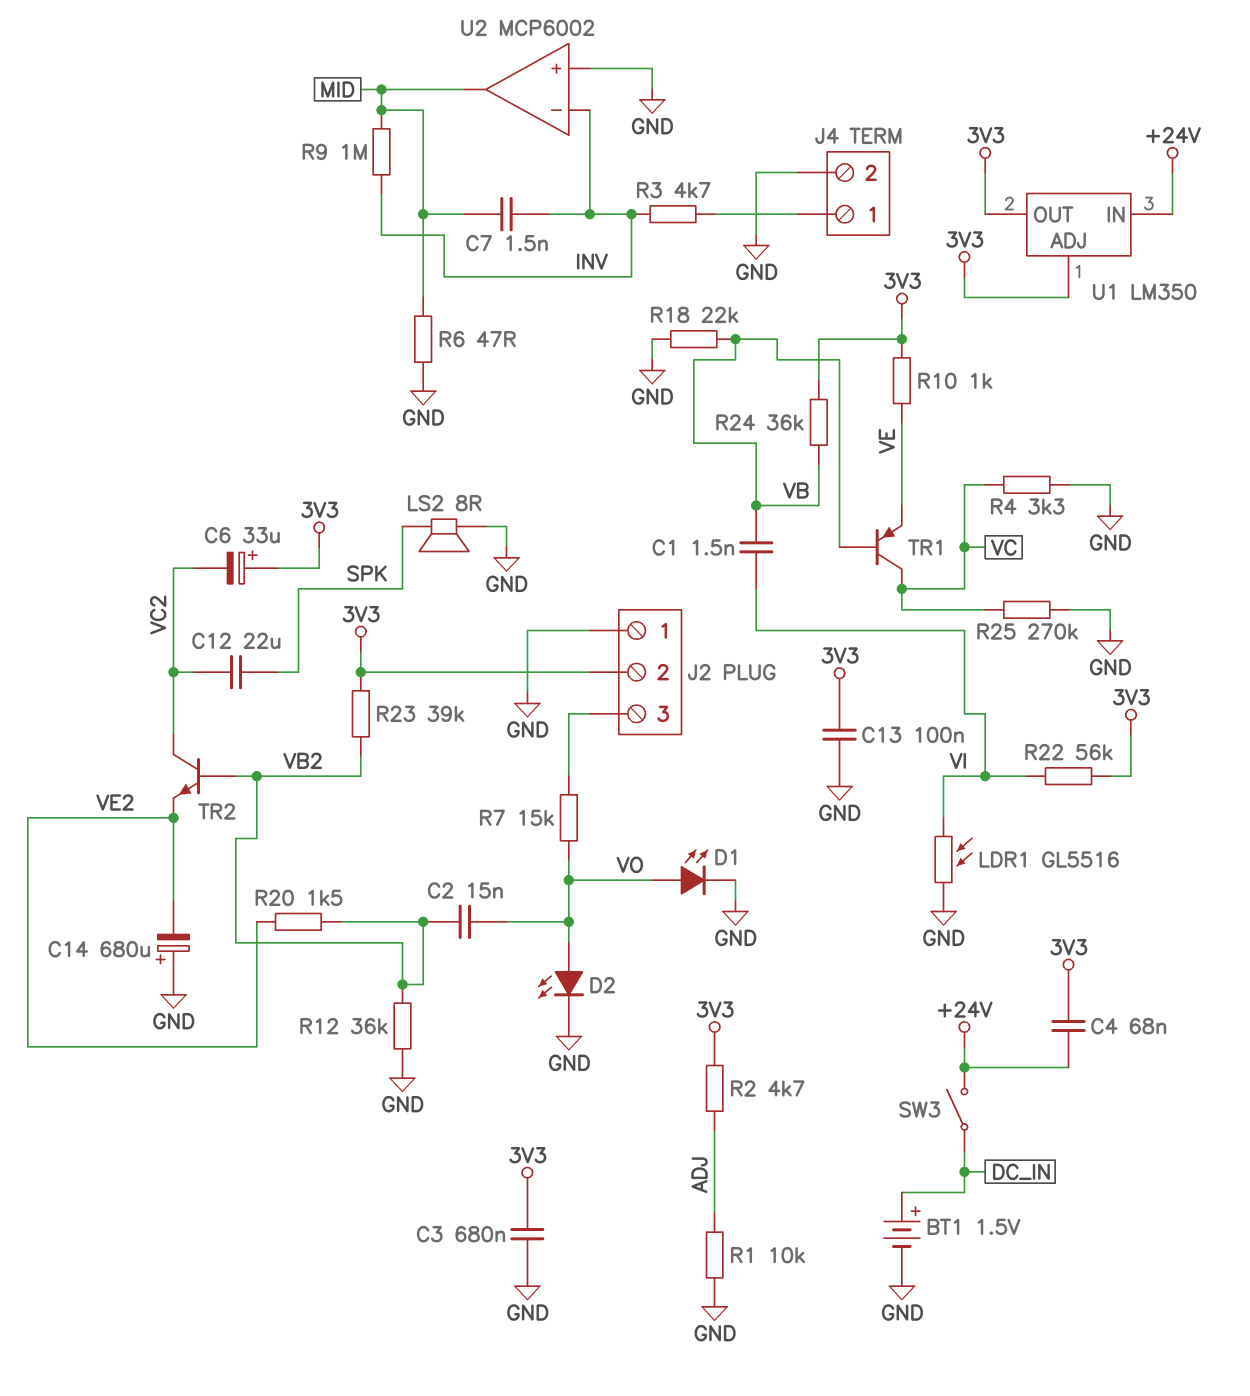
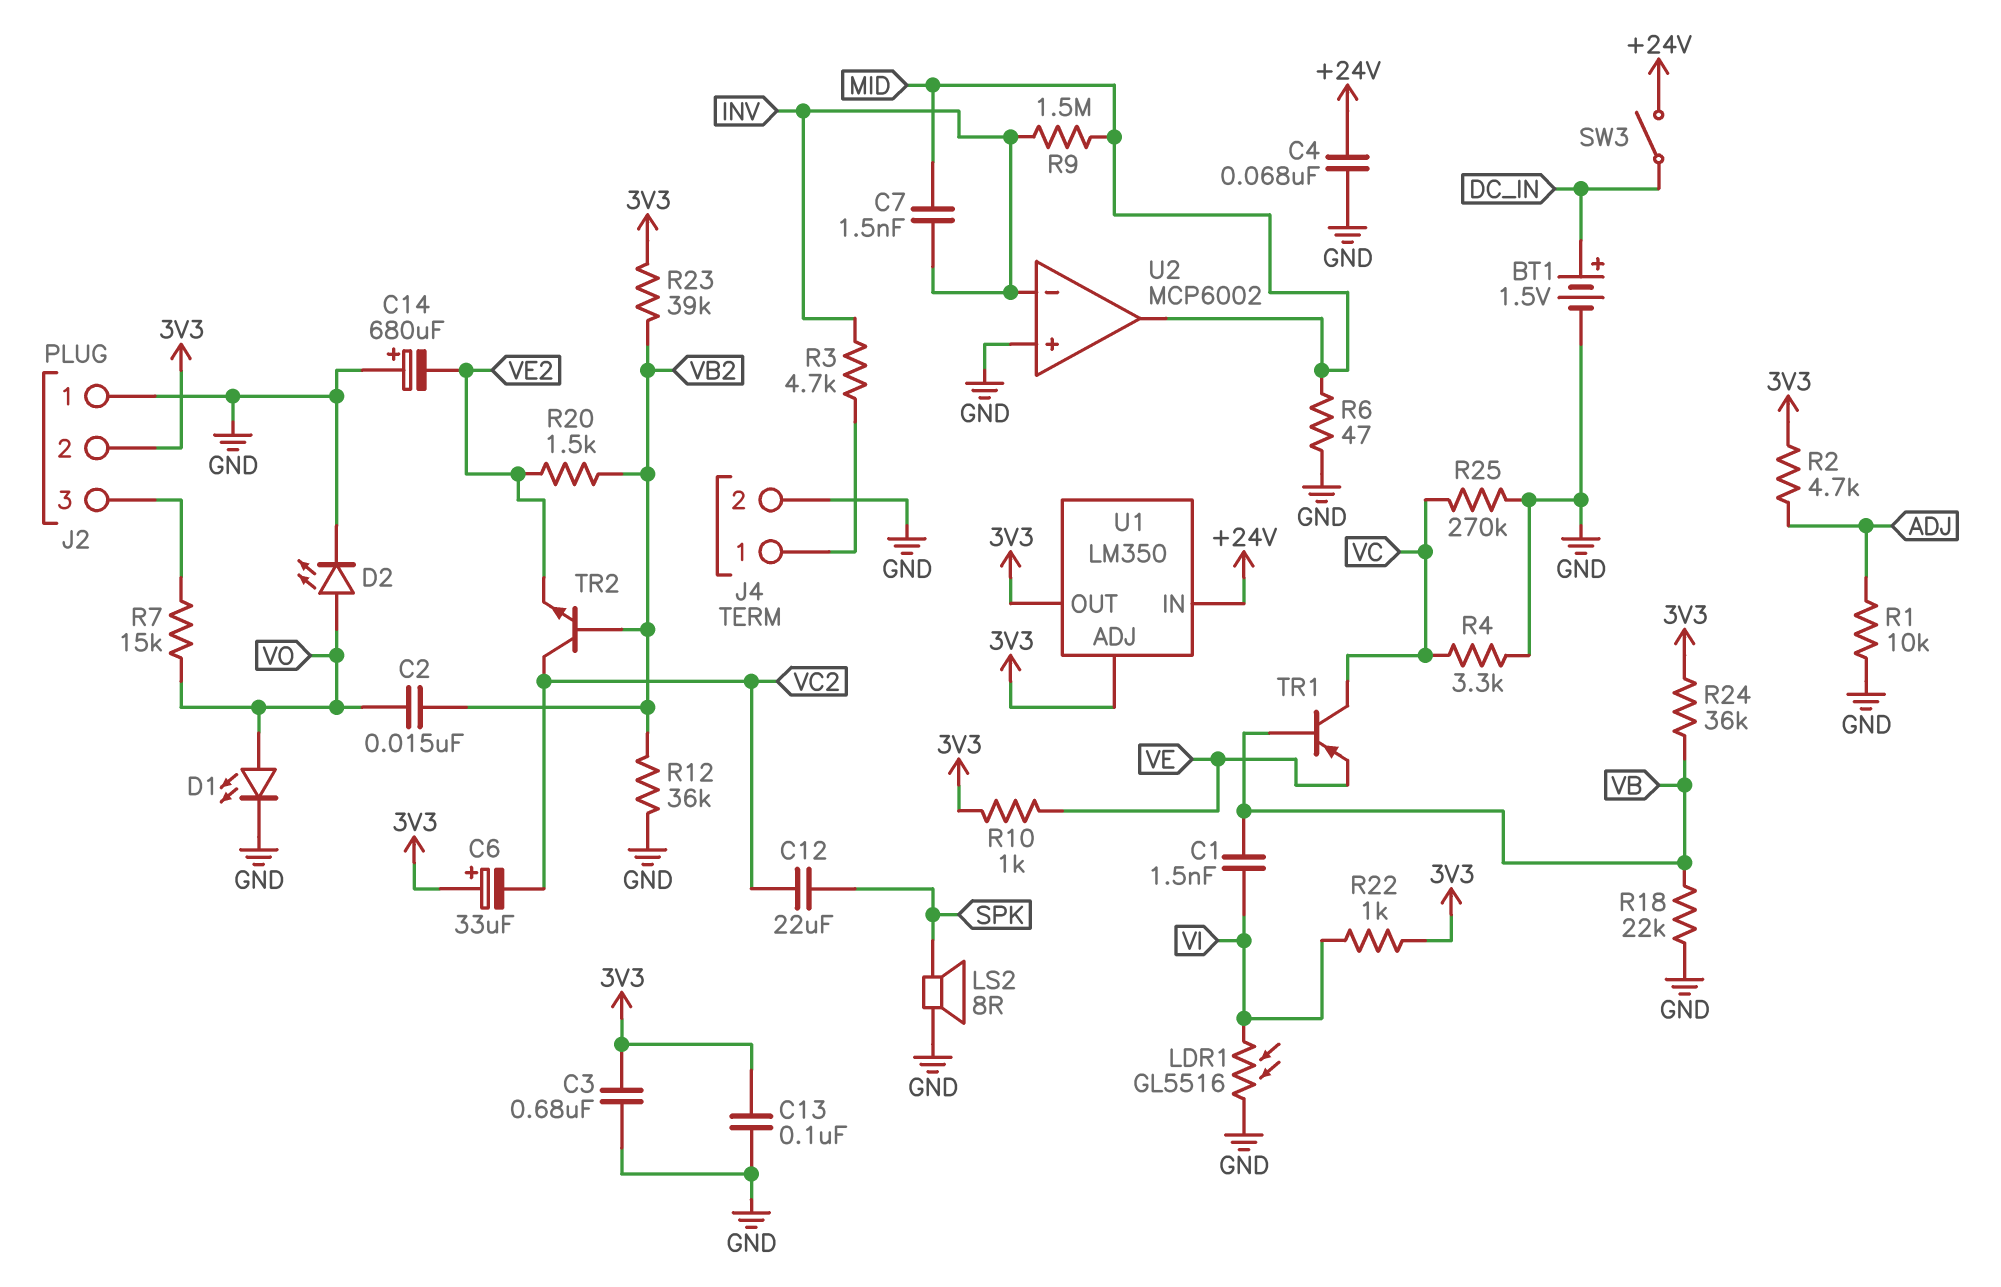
C4: 68nF (+24V, 3V3) -> 68nF (+24V, GND)
R9: 1M (INV, MID) -> 1.5M (INV, MID)
R22: 56k (3V3, VI) -> 1k (3V3, VI)

